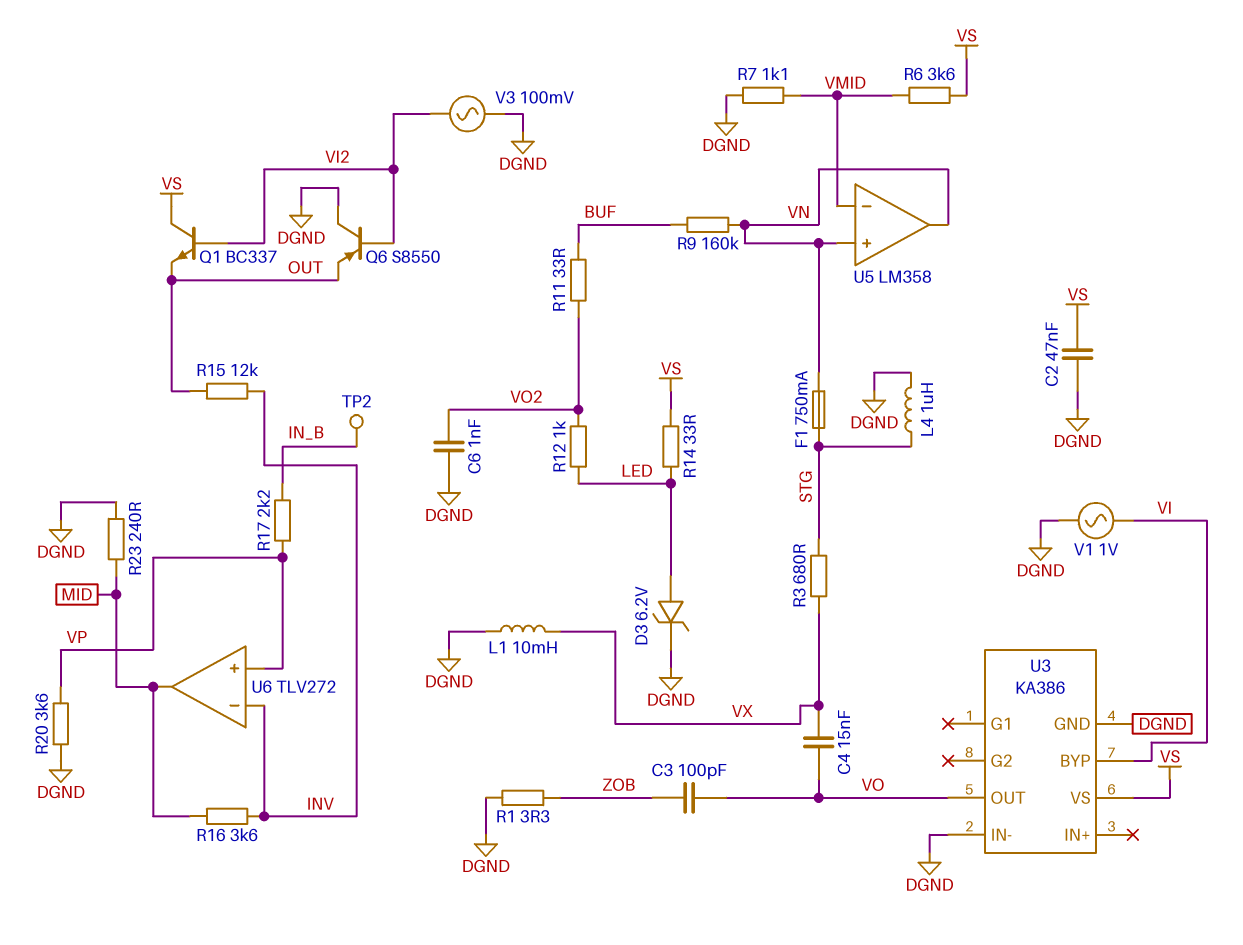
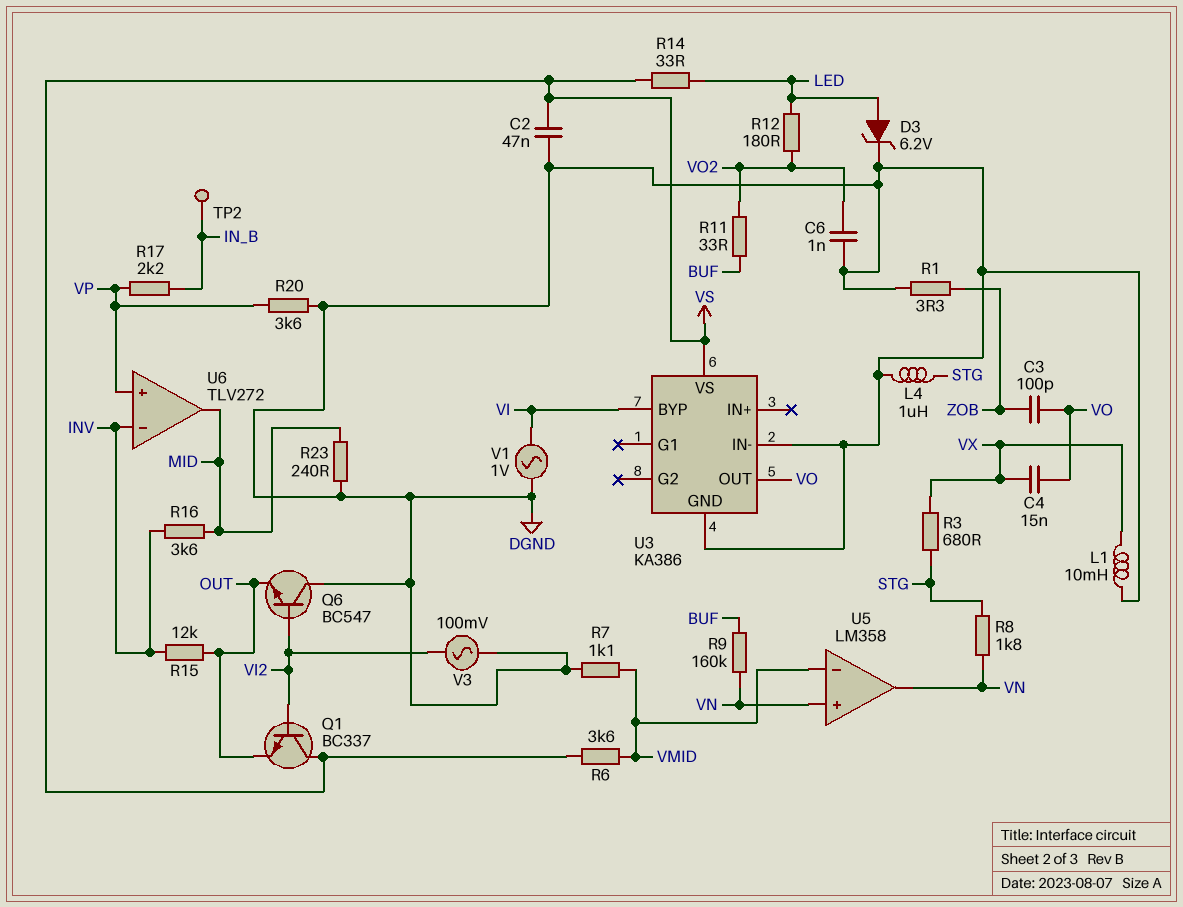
F1: 750mA (STG, VN) -> none
Q6: PNP S8550 (B VI2, C DGND, E OUT) -> NPN BC547 (B VI2, C DGND, E OUT)
R8: none -> 1.8k (STG, VN)
R12: 1k (LED, VO2) -> 180 (LED, VO2)

